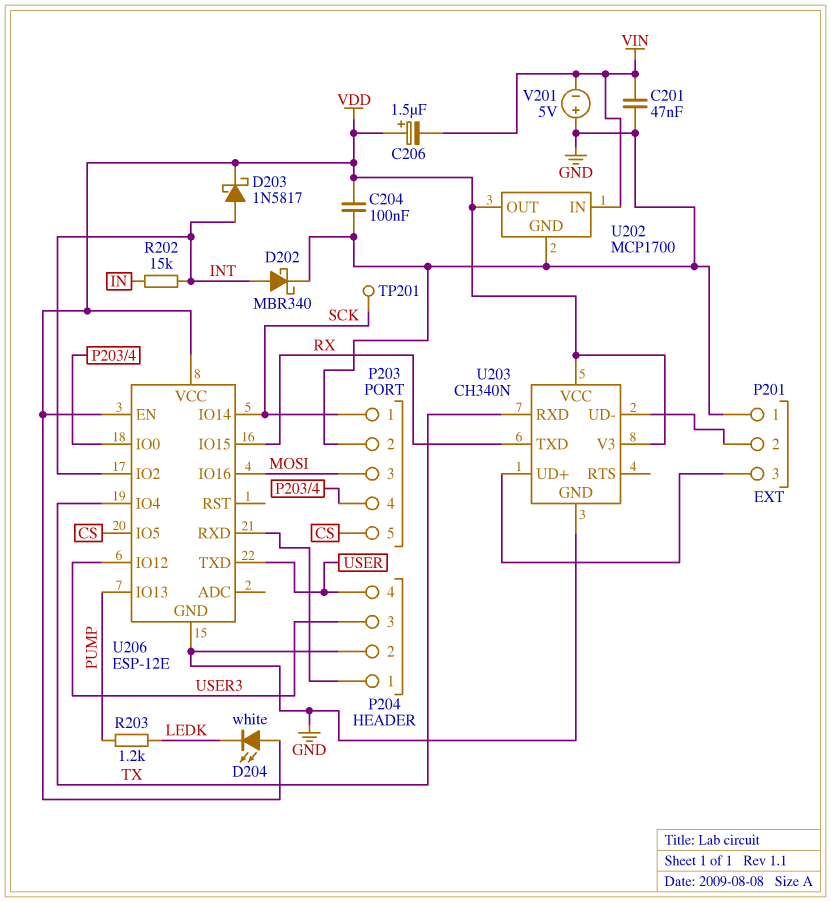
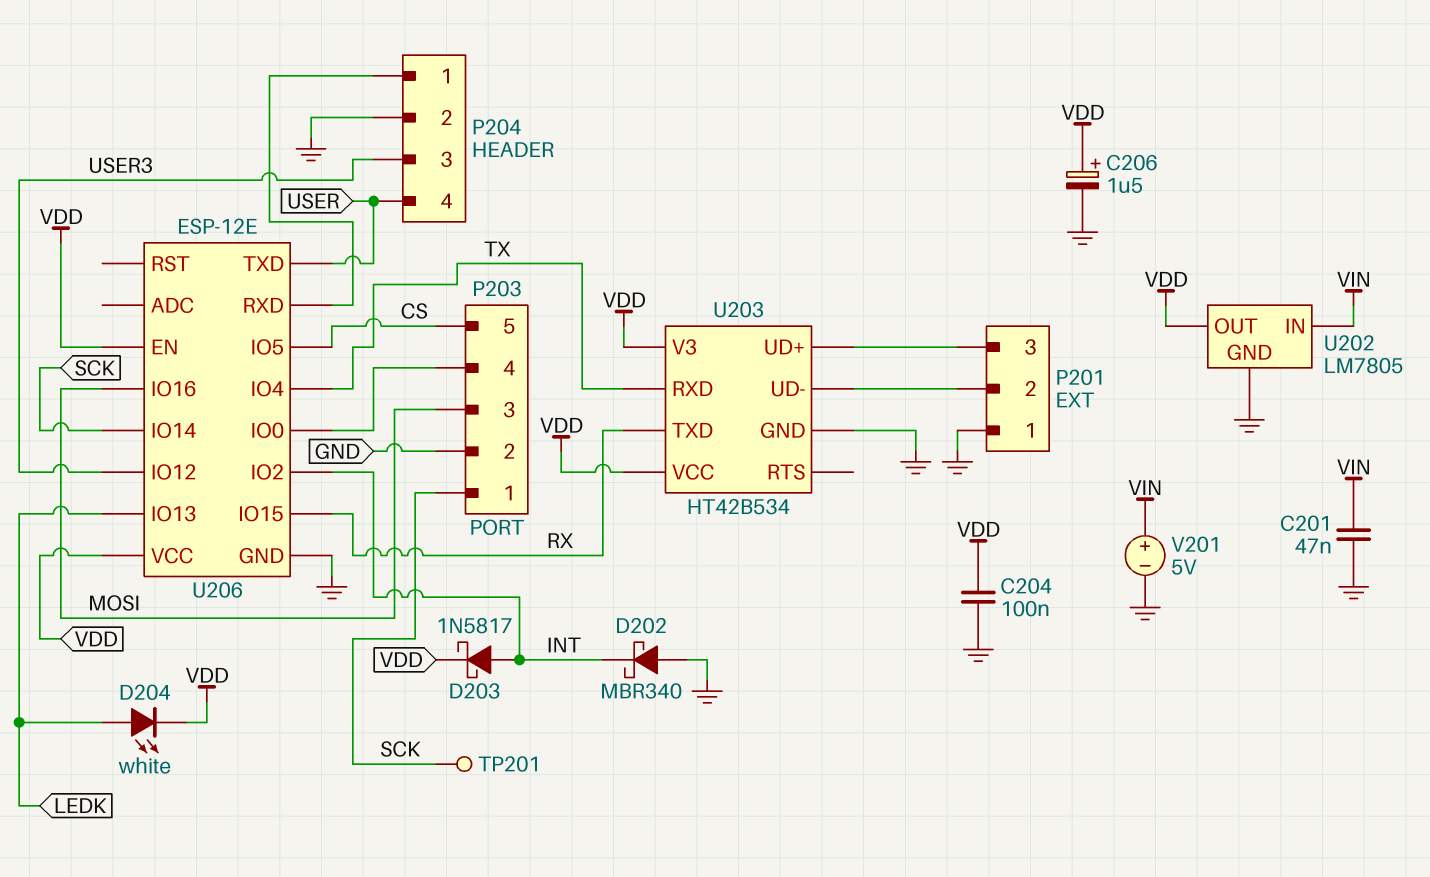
C206: 1.5uF (plus VDD, minus VIN) -> 1.5uF (plus VDD, minus GND)
D202: schottky MBR340 (A INT, K GND) -> schottky MBR340 (A GND, K INT)
D204: LED white (A VDD, K LEDK) -> LED white (A LEDK, K VDD)
R202: 15k (IN, INT) -> none
R203: 1.2k (LEDK, PUMP) -> none
U202: MCP1700 -> LM7805
U203: CH340N -> HT42B534
U206 pin IO13: PUMP -> LEDK
V201: 5V (plus GND, minus VIN) -> 5V (plus VIN, minus GND)

